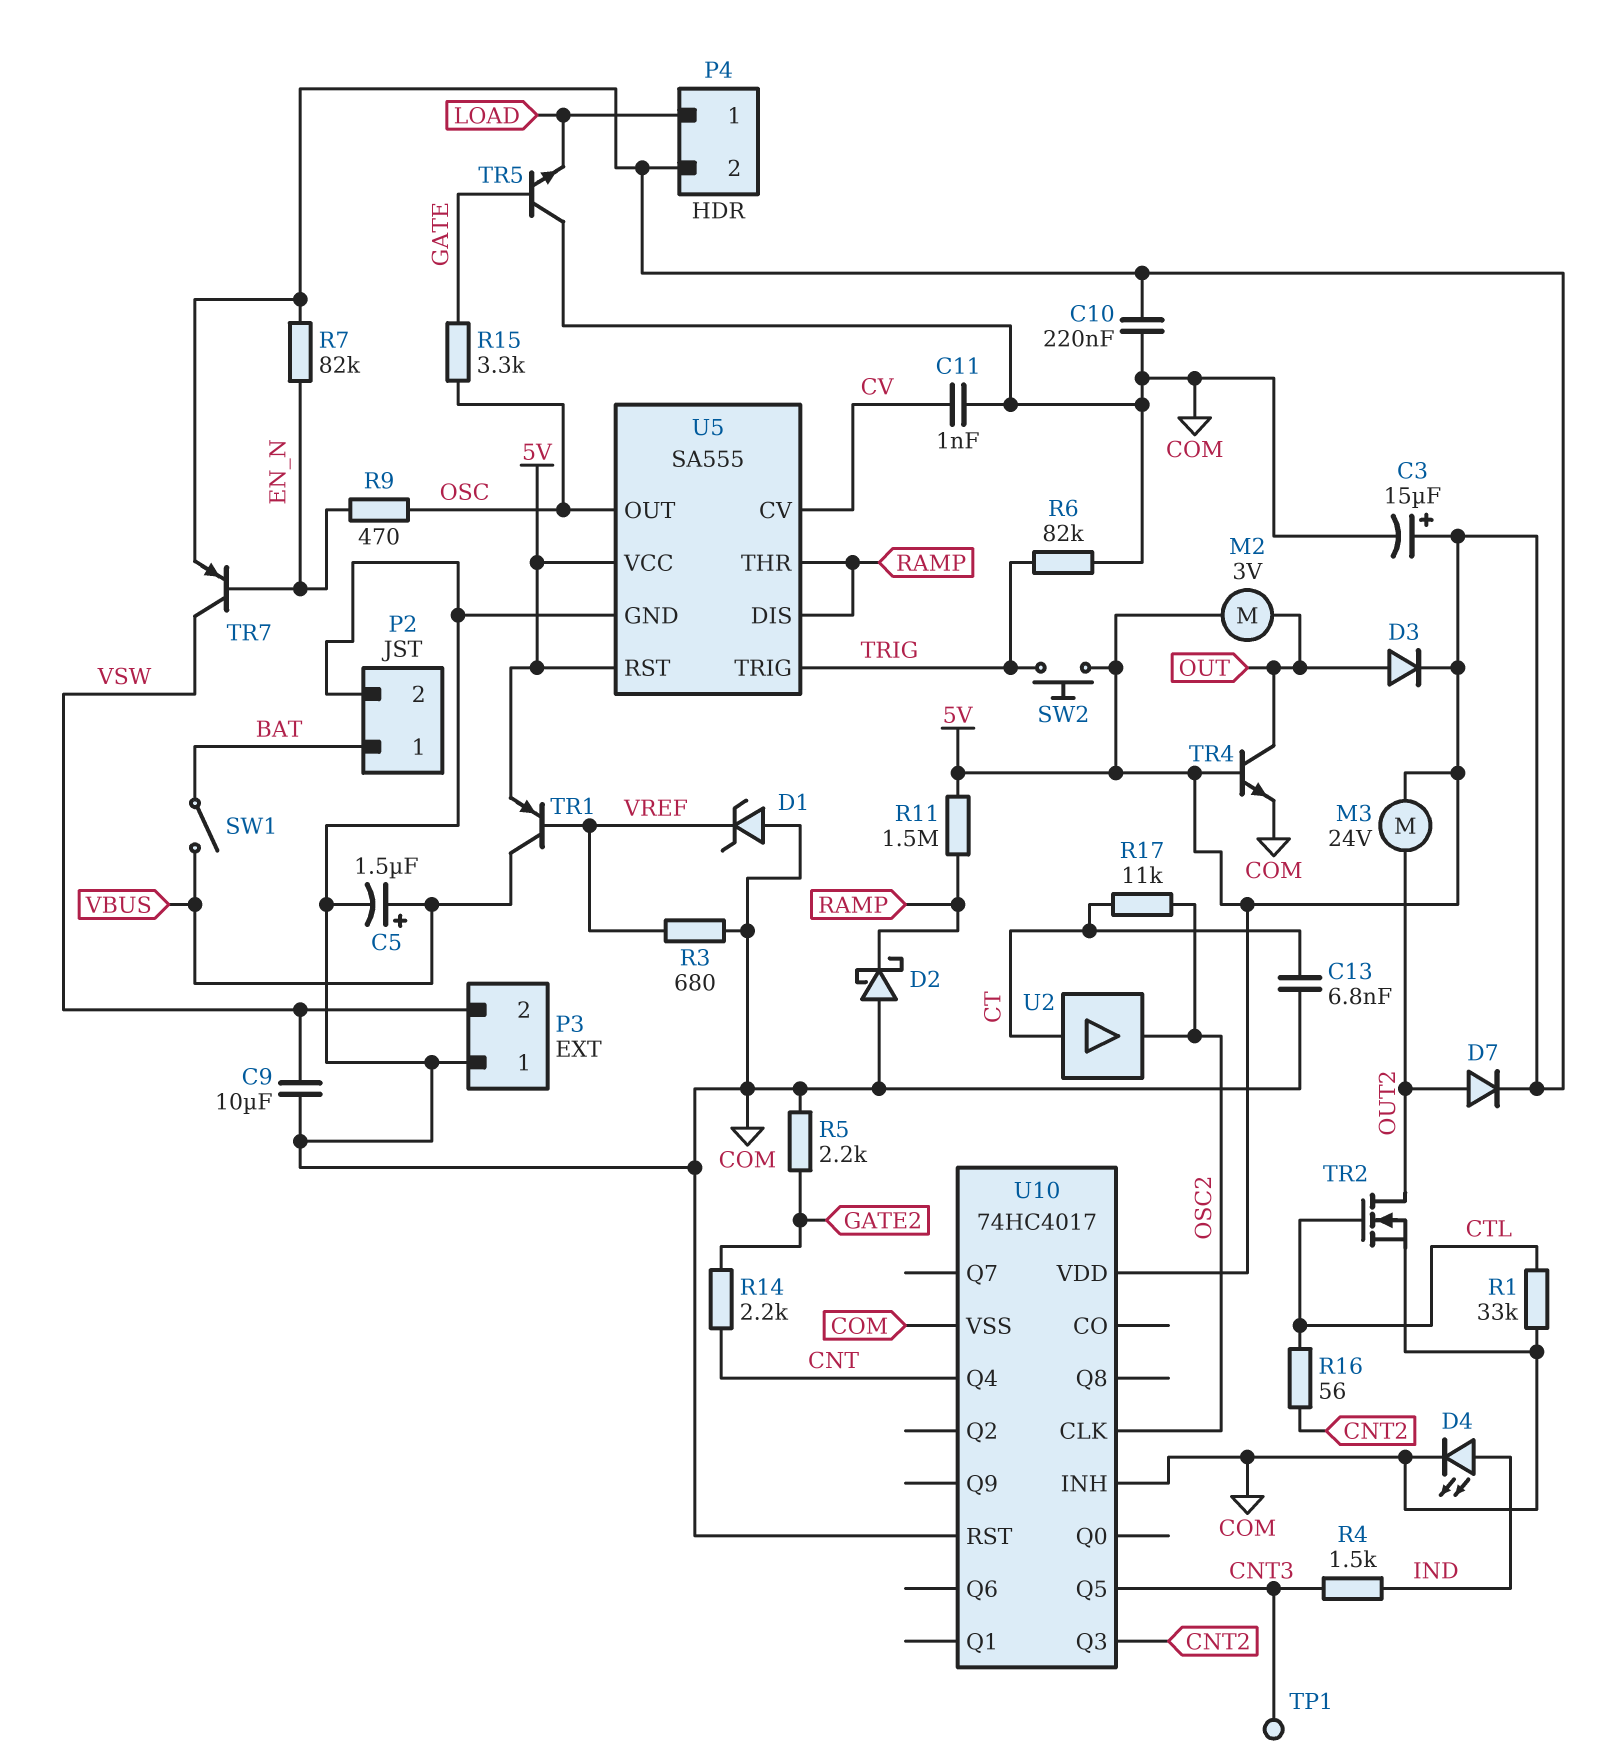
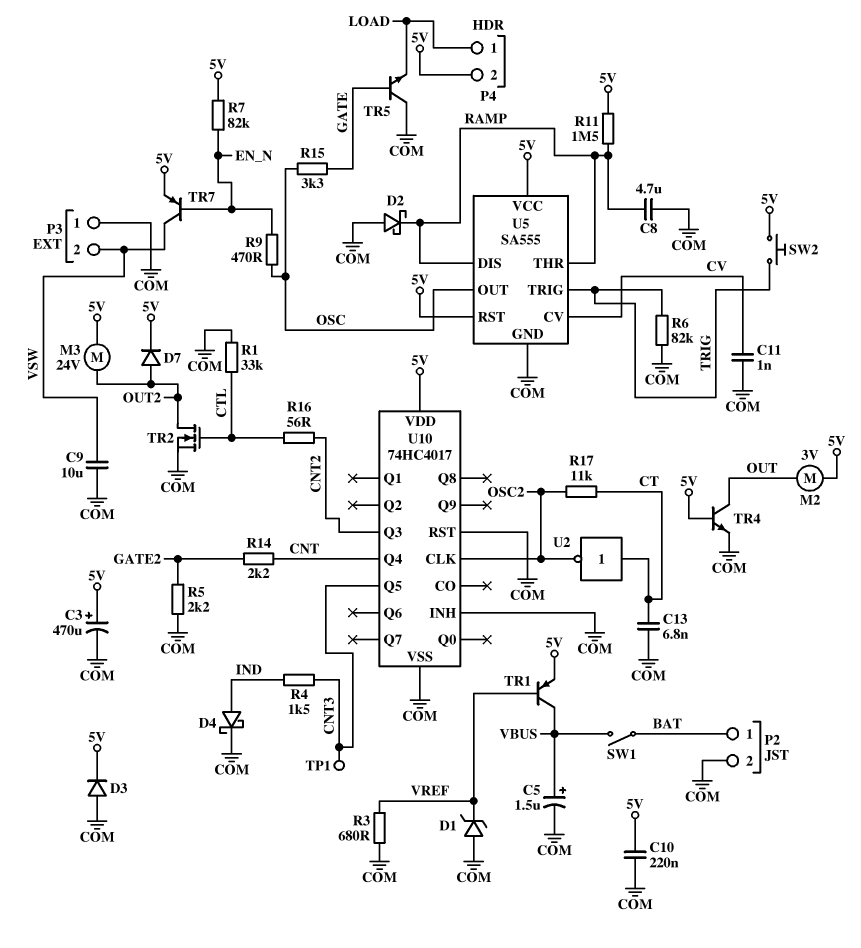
C3: 15uF (plus 5V, minus COM) -> 470uF (plus 5V, minus COM)
C8: none -> 4.7uF (COM, RAMP)
D3: diode (A OUT, K 5V) -> diode (A COM, K 5V)
D4: LED (A IND, K COM) -> schottky (A IND, K COM)
U2: buffer (in CT, out OSC2) -> NOT (in CT, out OSC2)

